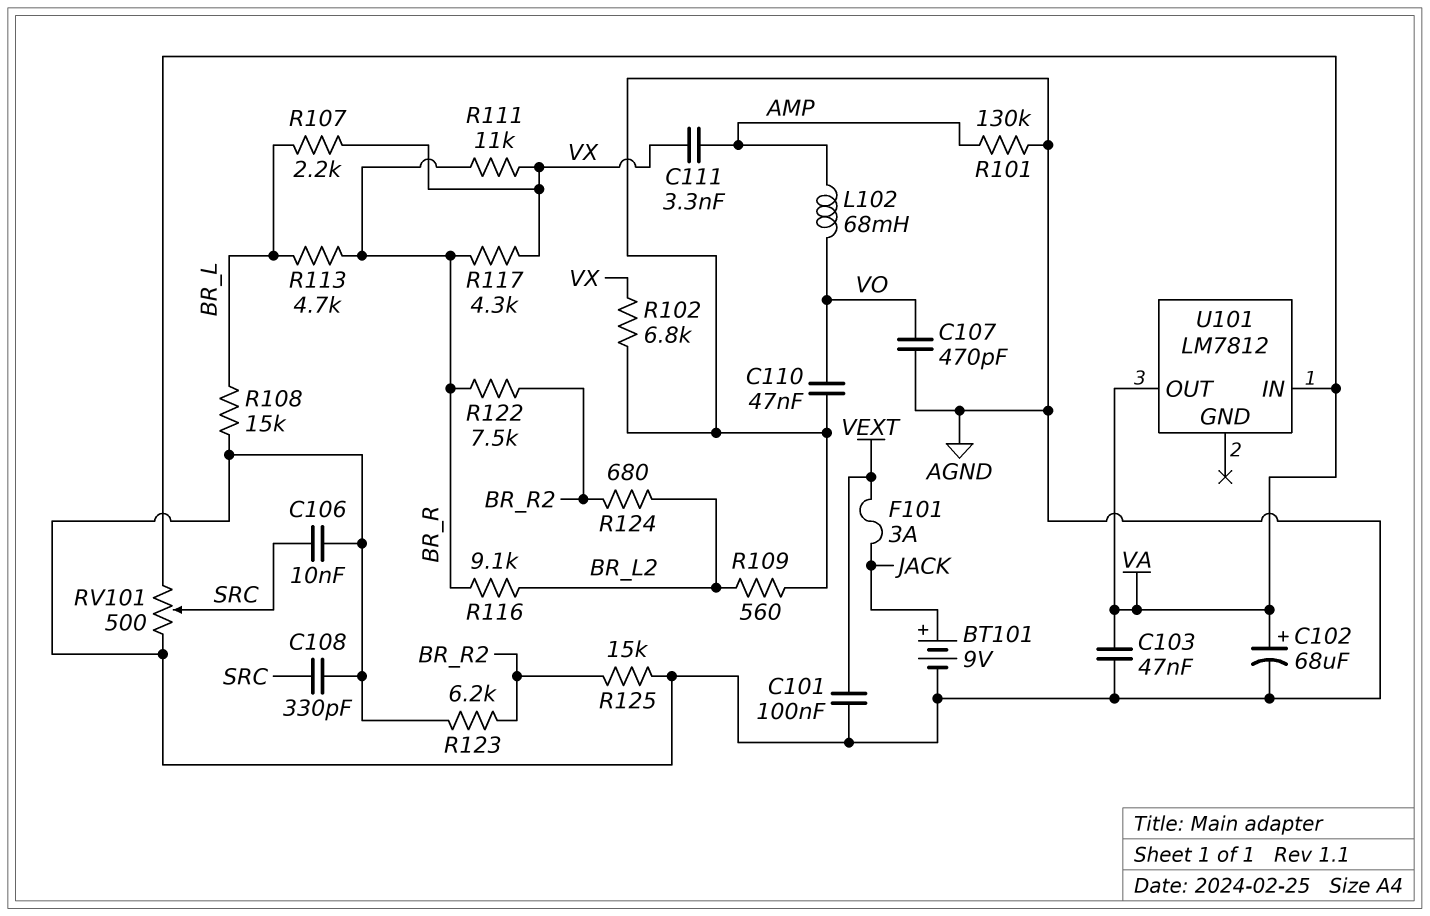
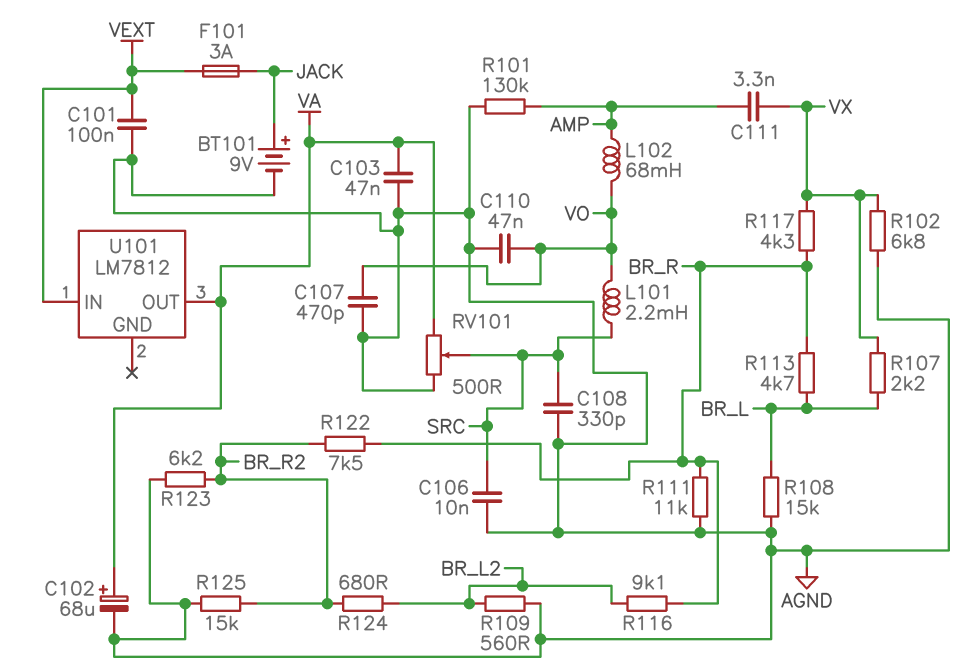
L101: none -> 2.2mH (SRC, VO)
R111: 11k (BR_R, VX) -> 11k (AGND, BR_R)
U101 pin IN: VA -> VEXT

